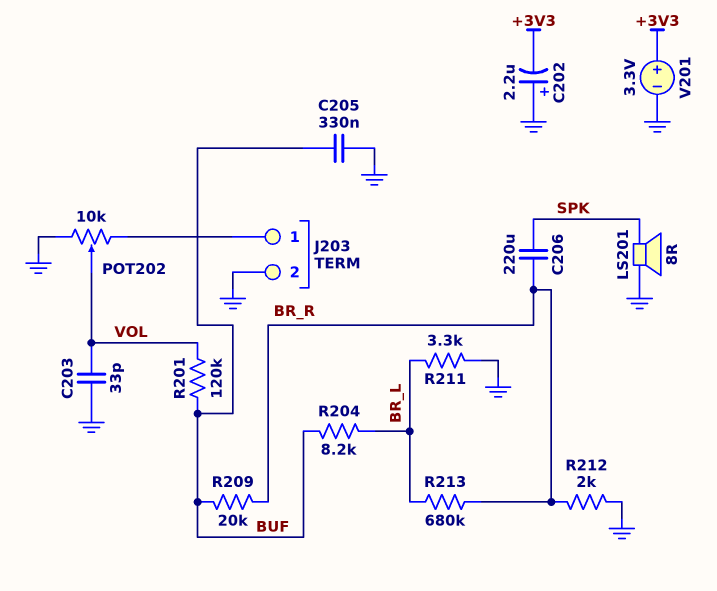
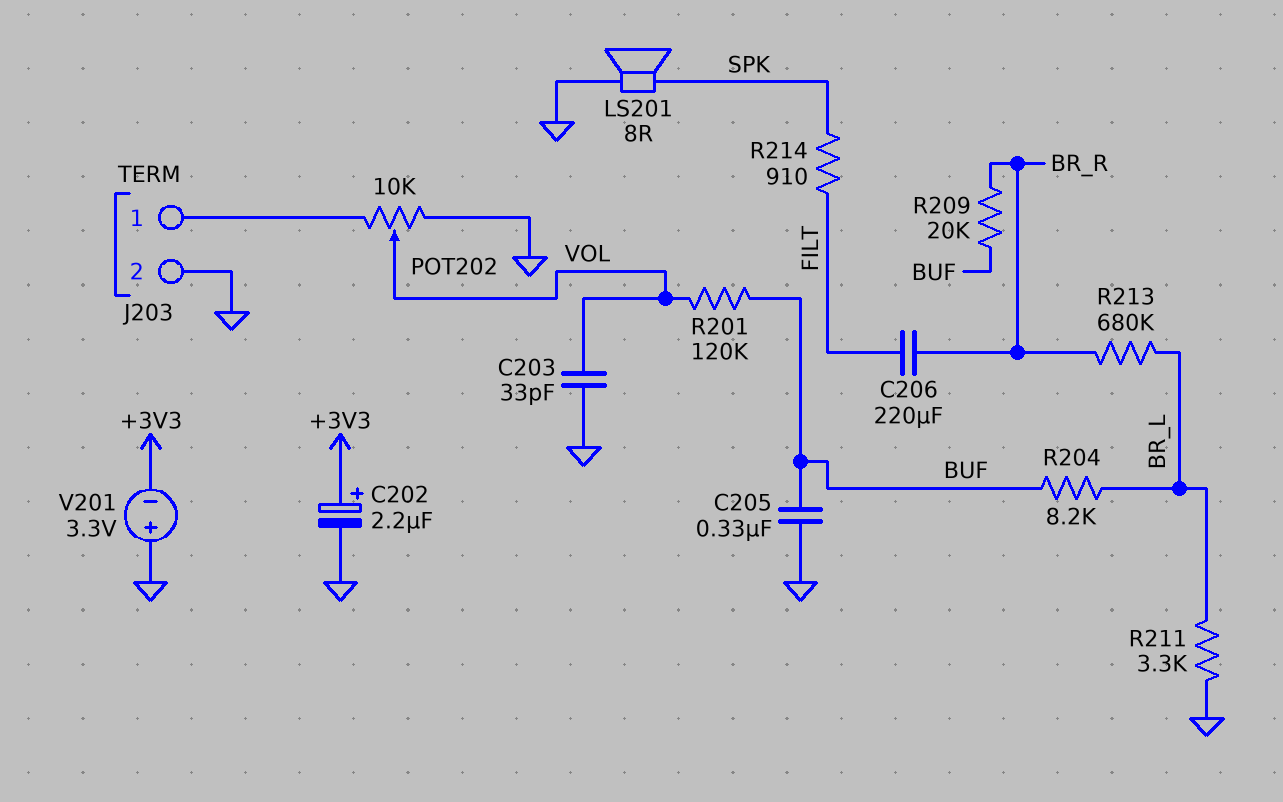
C202: 2.2uF (plus GND, minus +3V3) -> 2.2uF (plus +3V3, minus GND)
C206: 220uF (BR_R, SPK) -> 220uF (BR_R, FILT)
R212: 2k (BR_R, GND) -> none
R214: none -> 910 (FILT, SPK)
V201: 3.3V (plus +3V3, minus GND) -> 3.3V (plus GND, minus +3V3)

